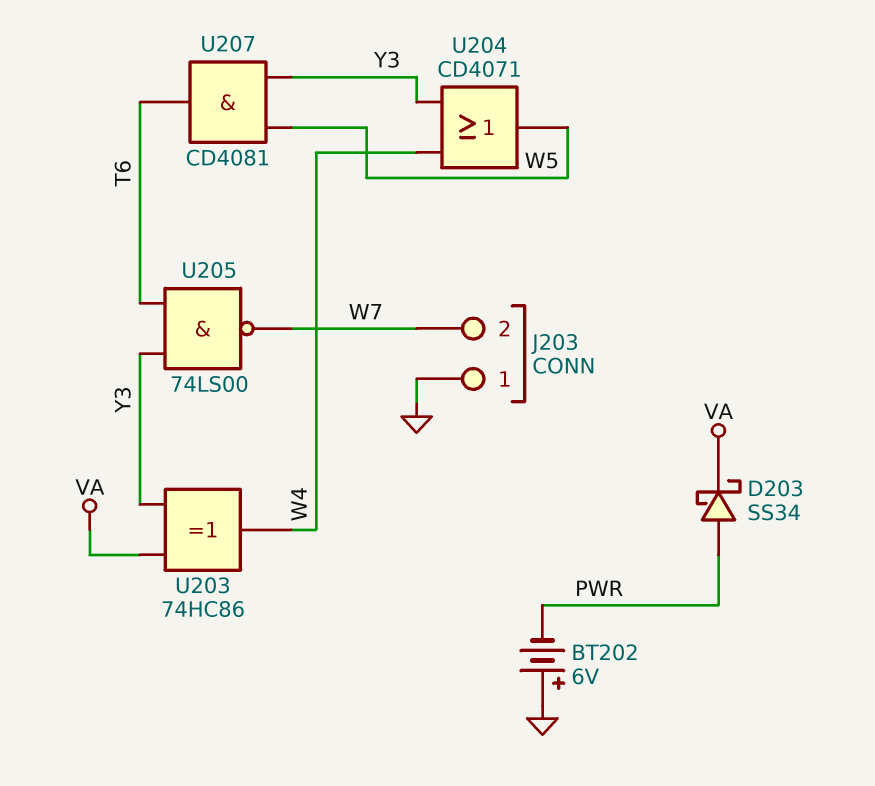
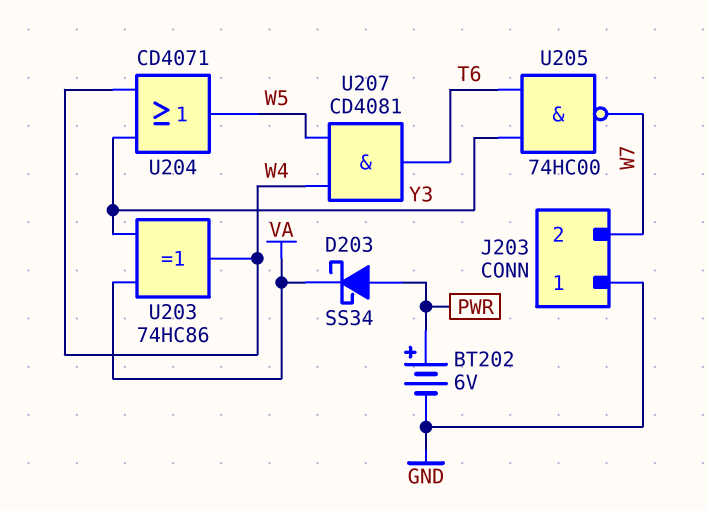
BT202: 6V (plus GND, minus PWR) -> 6V (plus PWR, minus GND)
U205: NAND 74LS00 (in T6, in Y3, out W7) -> NAND 74HC00 (in T6, in Y3, out W7)
U207: AND CD4081 (in W5, in Y3, out T6) -> AND CD4081 (in W4, in W5, out T6)

